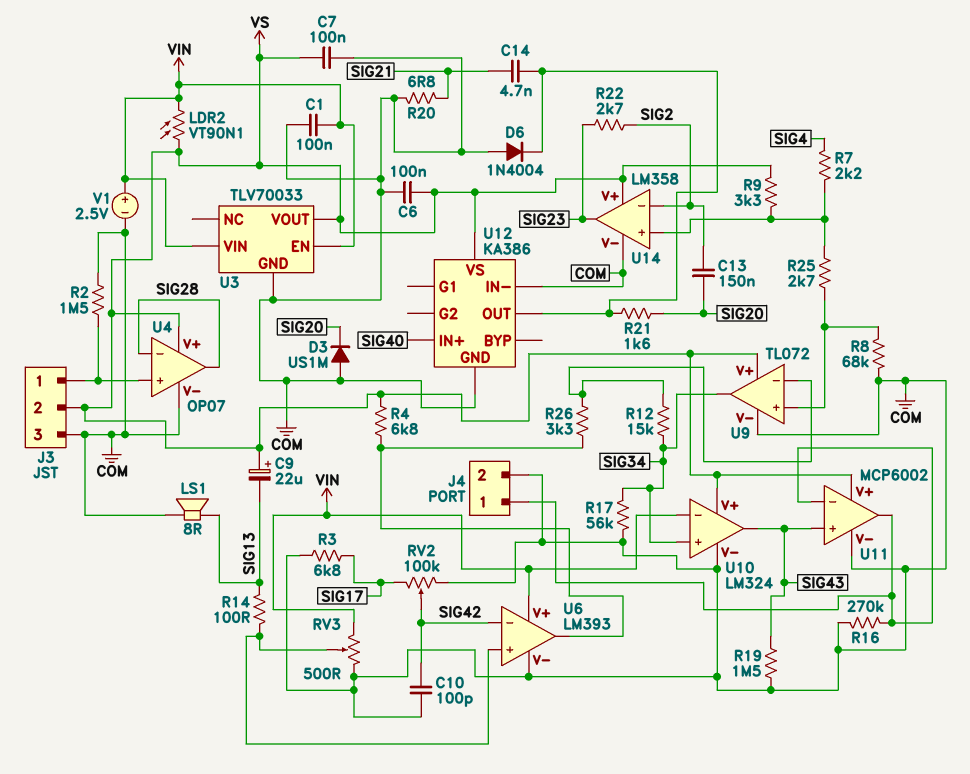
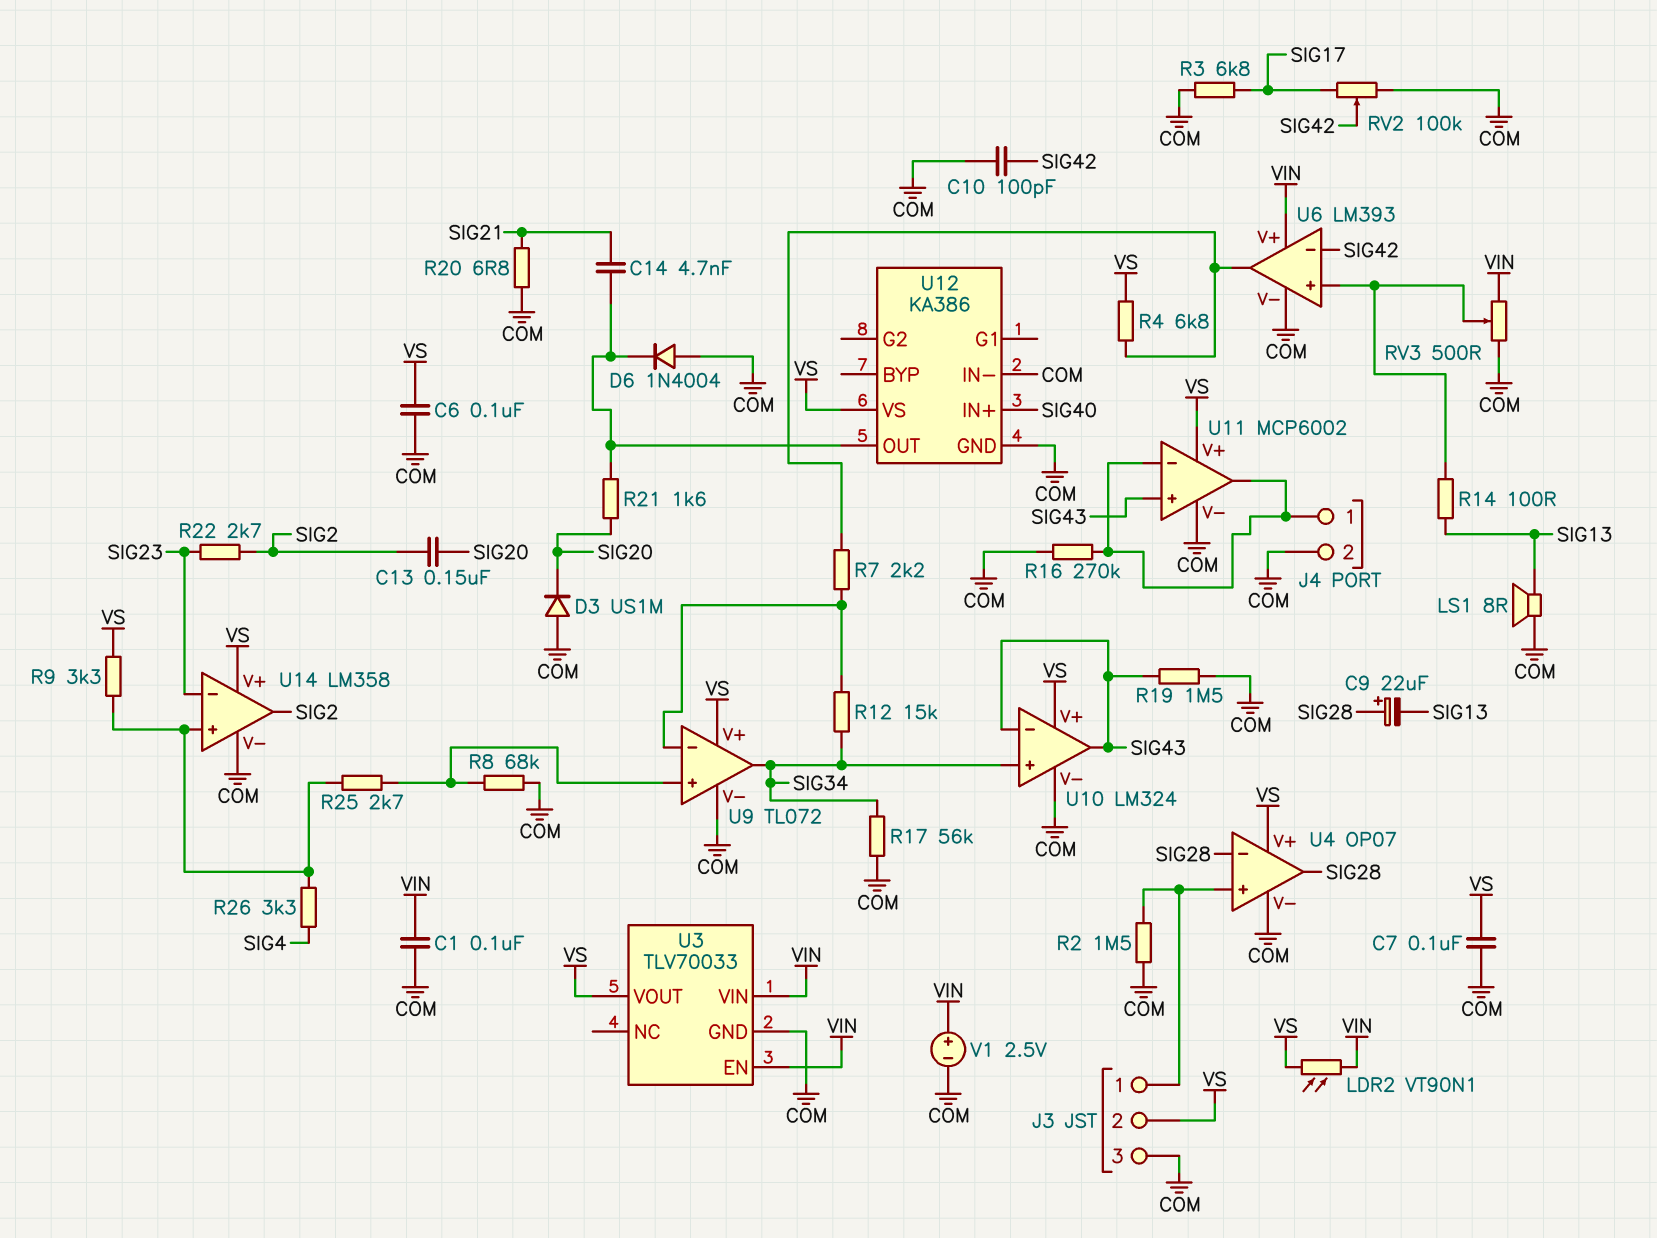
C9: 22uF (plus VS, minus SIG13) -> 22uF (plus SIG28, minus SIG13)
R7: 2.2k (SIG4, U14/in+) -> 2.2k (U6/out, U9/in-)
R26: 3.3k (U6/out, U9/in-) -> 3.3k (SIG4, U14/in+)
U10 pin in-: VIN -> SIG43
U14 pin in-: SIG2 -> SIG23
U14 pin out: SIG23 -> SIG2

